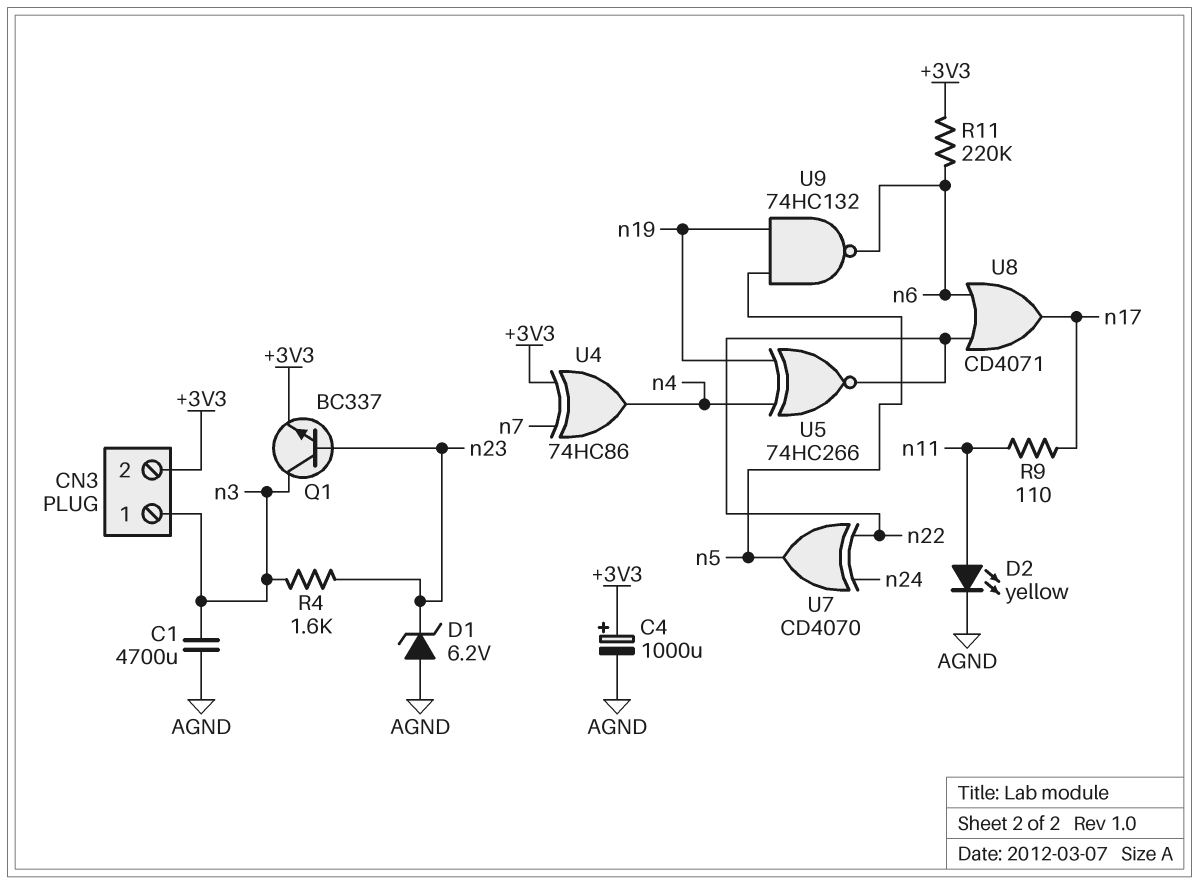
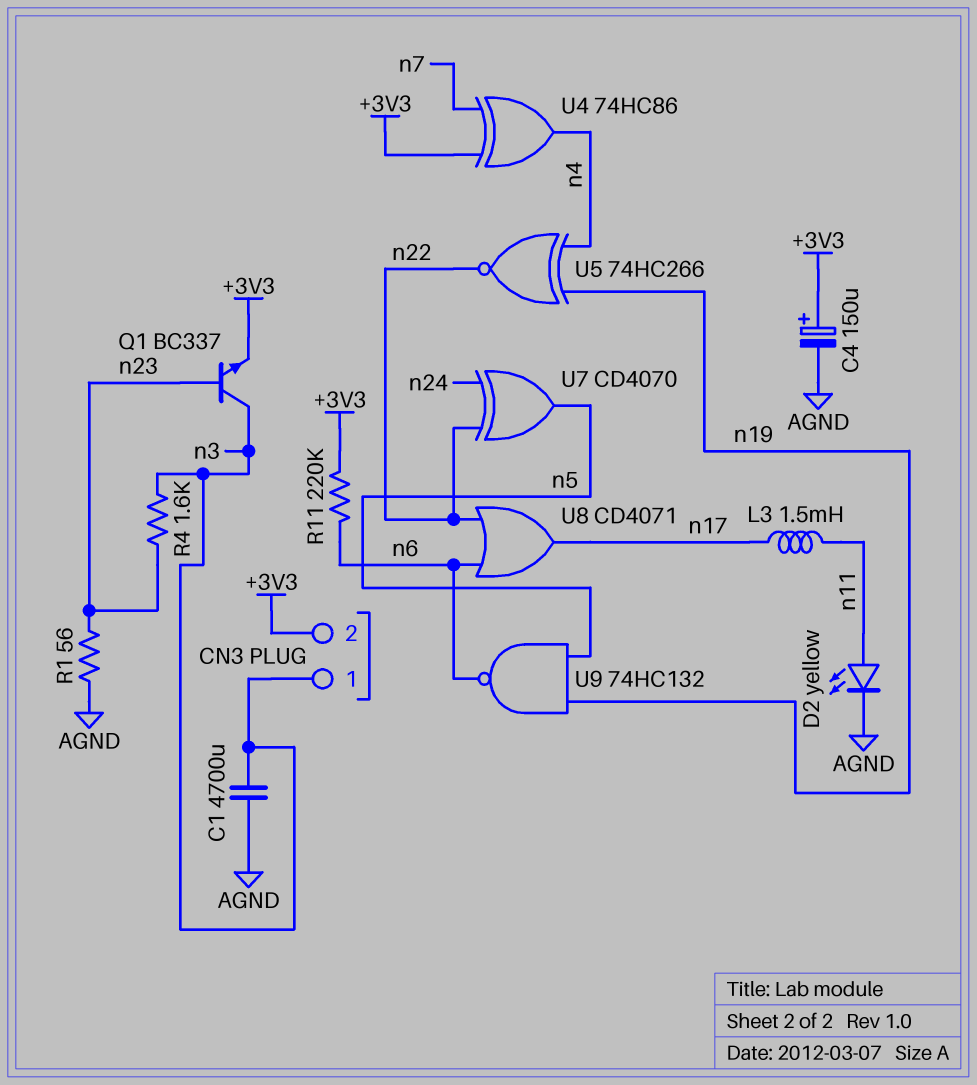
C4: 1000uF (plus +3V3, minus AGND) -> 150uF (plus +3V3, minus AGND)
D1: zener 6.2V (A AGND, K n23) -> none
L3: none -> 1.5mH (n11, n17)
R1: none -> 56 (AGND, n23)
R9: 110 (n11, n17) -> none

